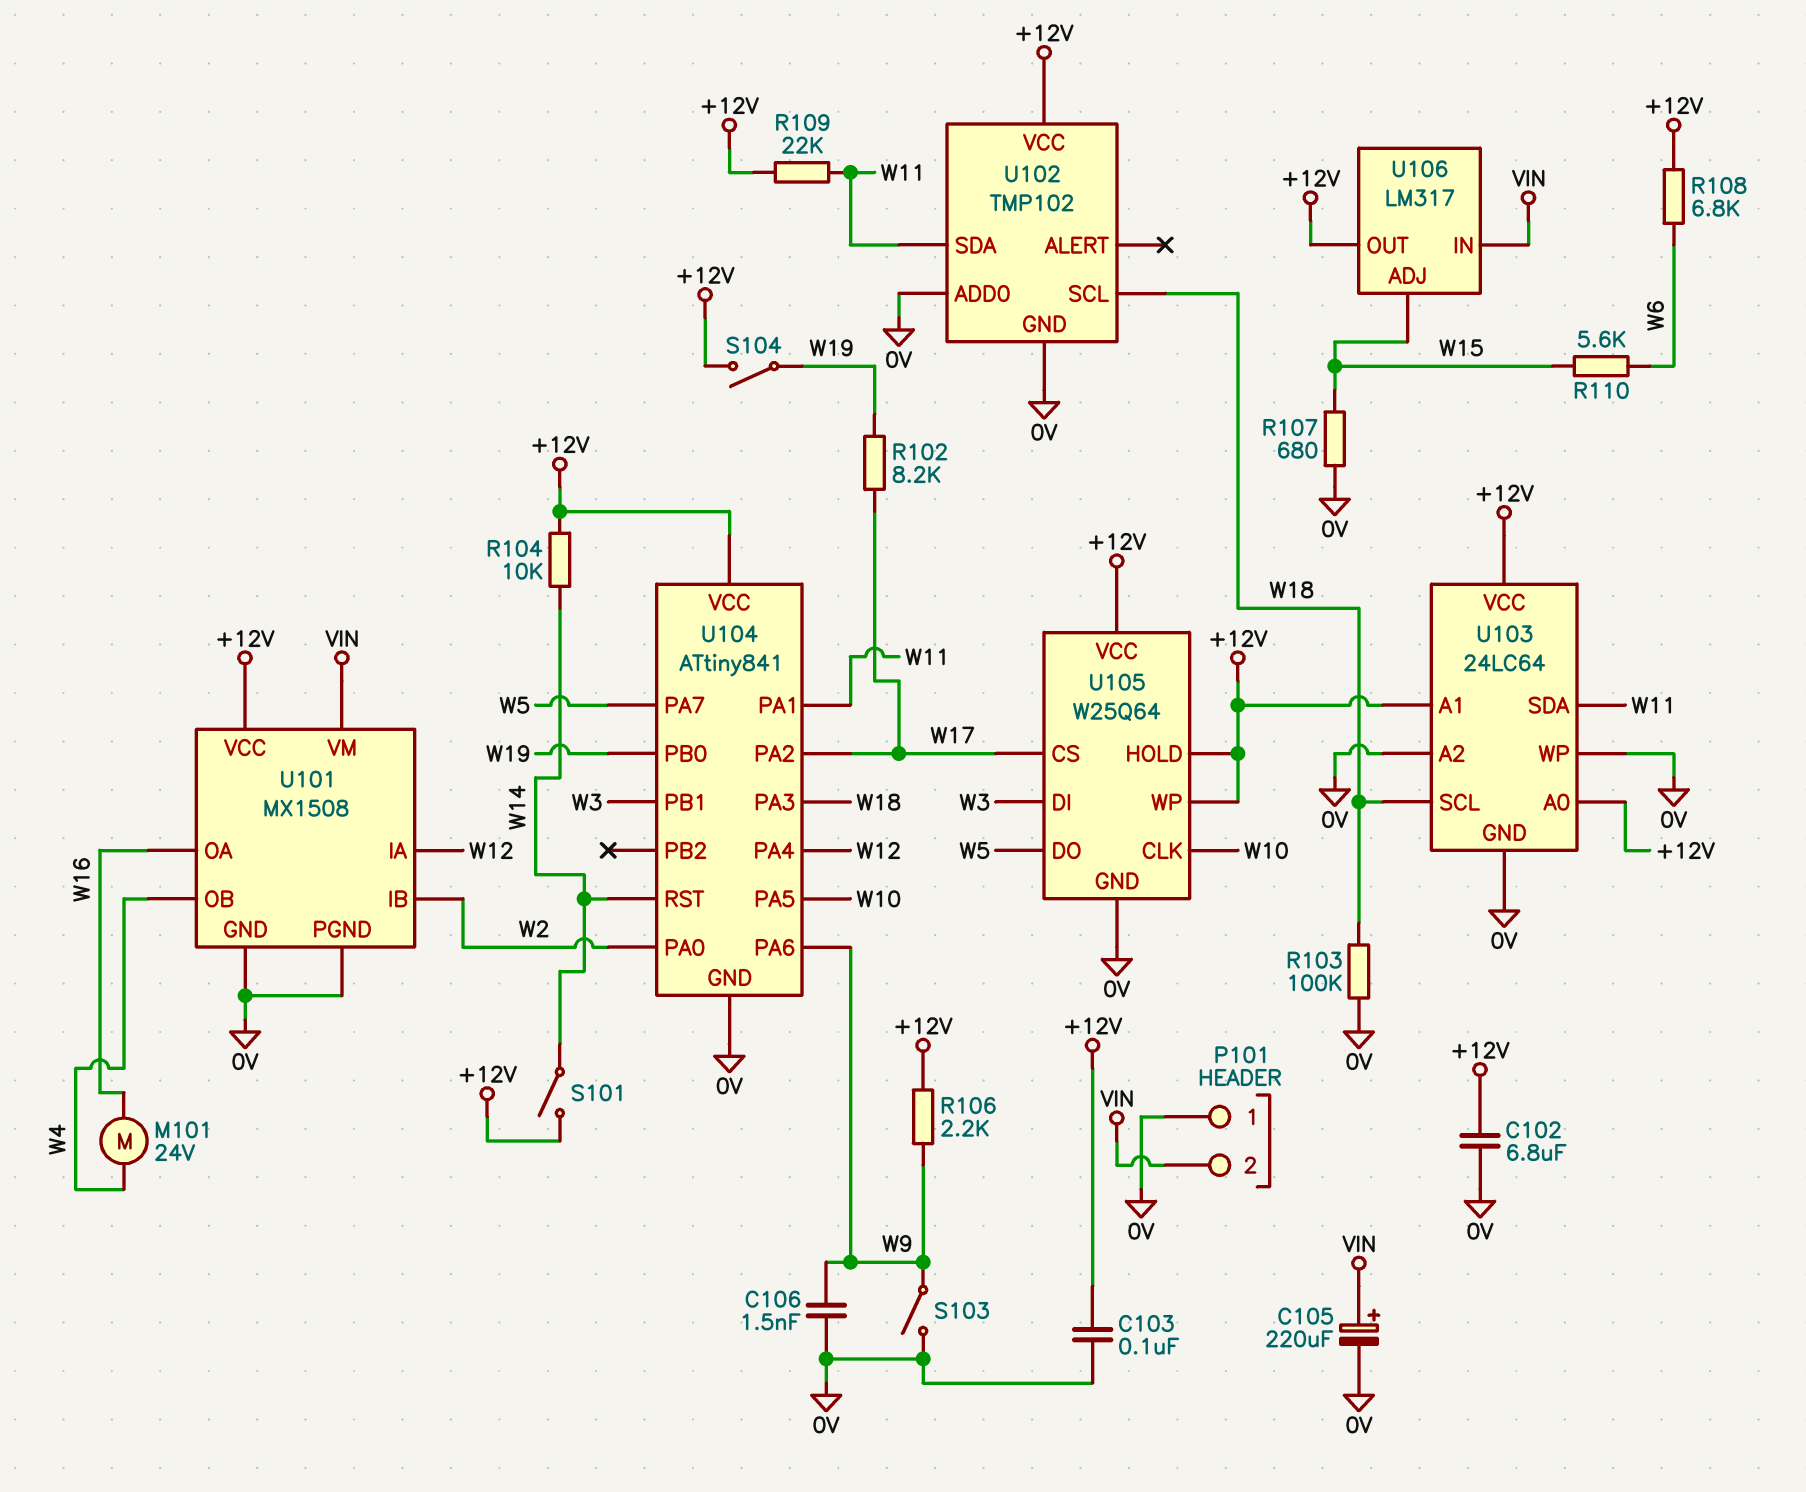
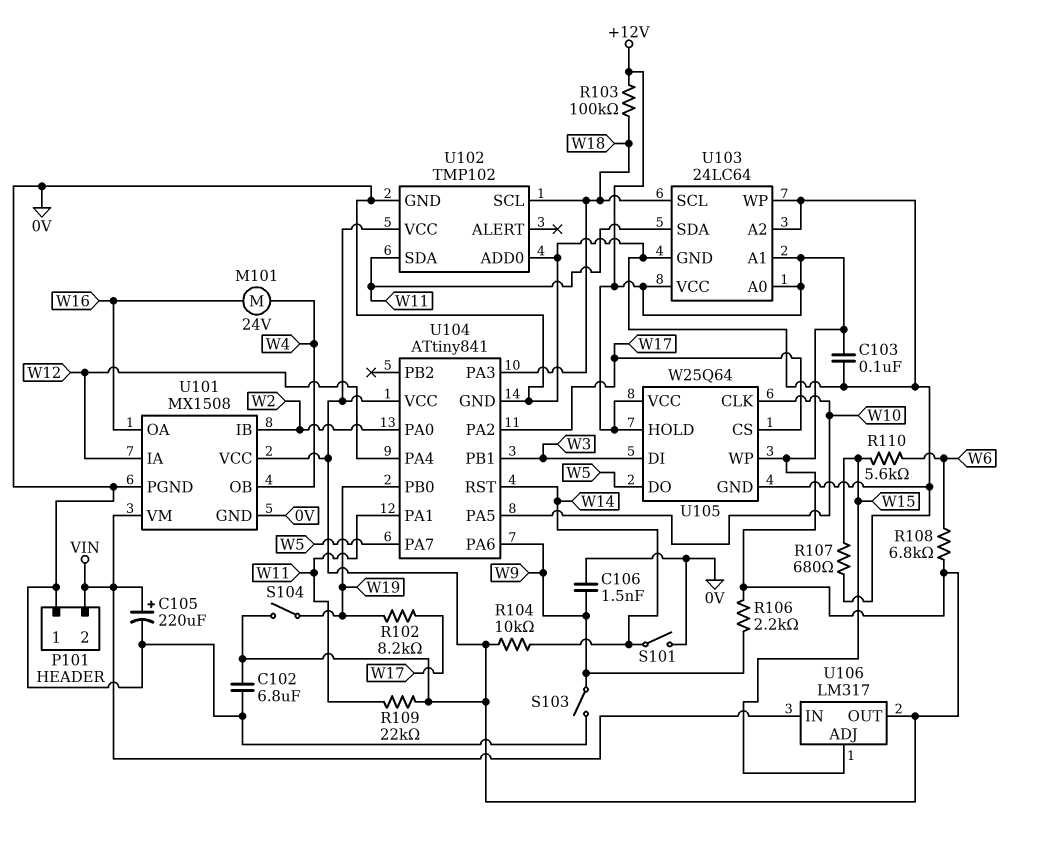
R103: 100k (0V, W18) -> 100k (+12V, W18)
S101: switch (+12V, W14) -> switch (0V, W14)

